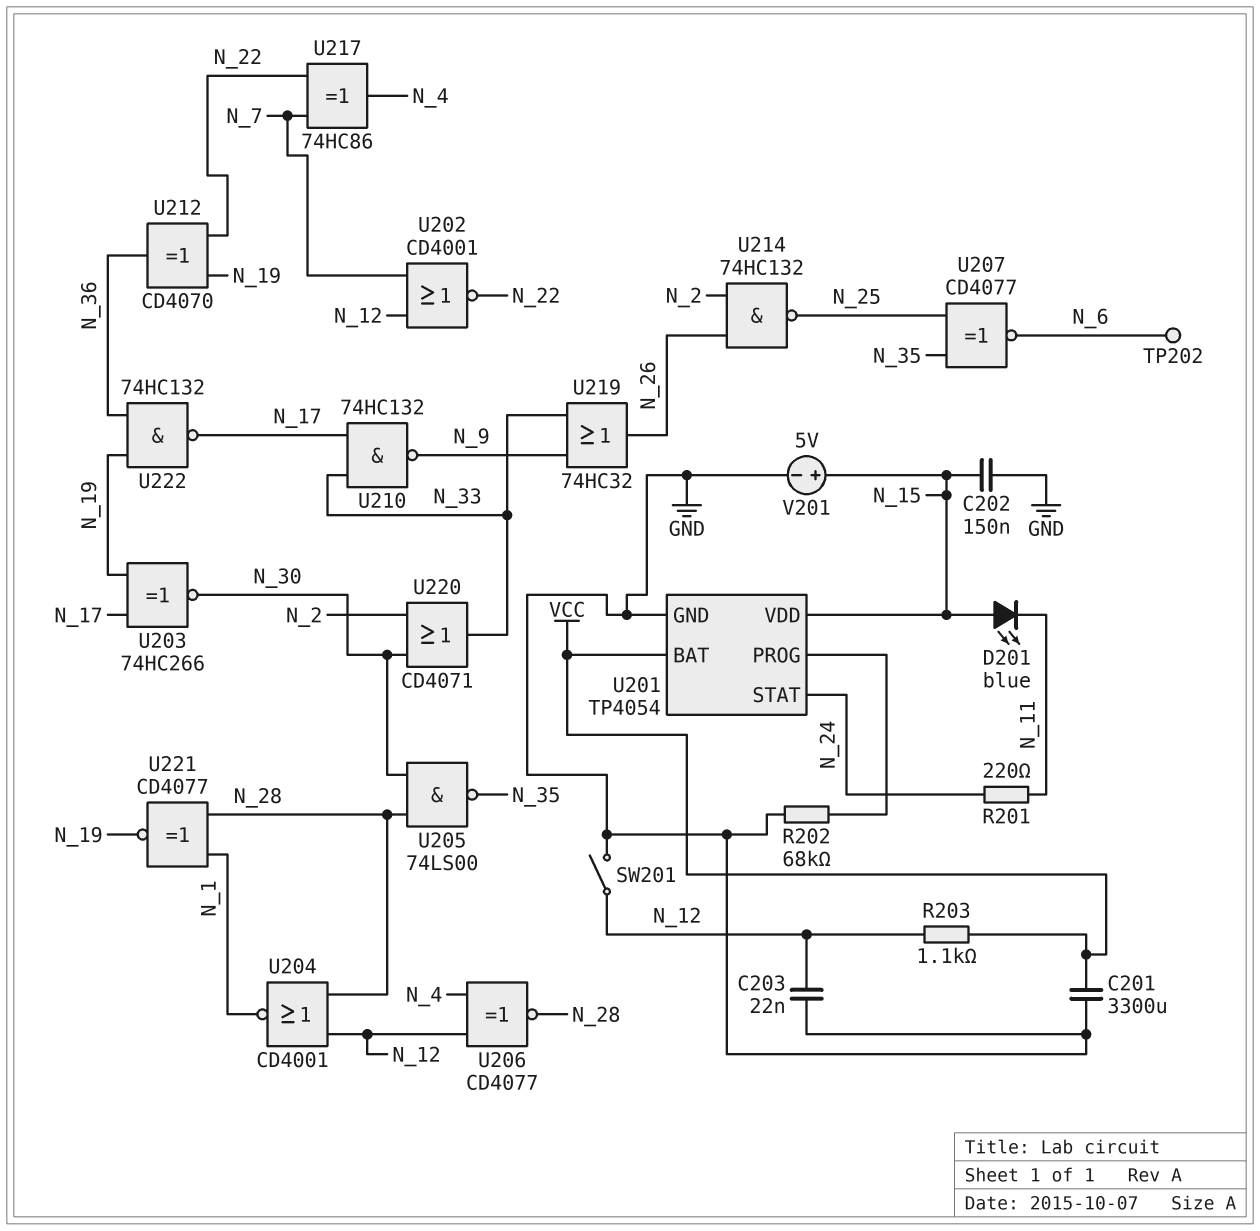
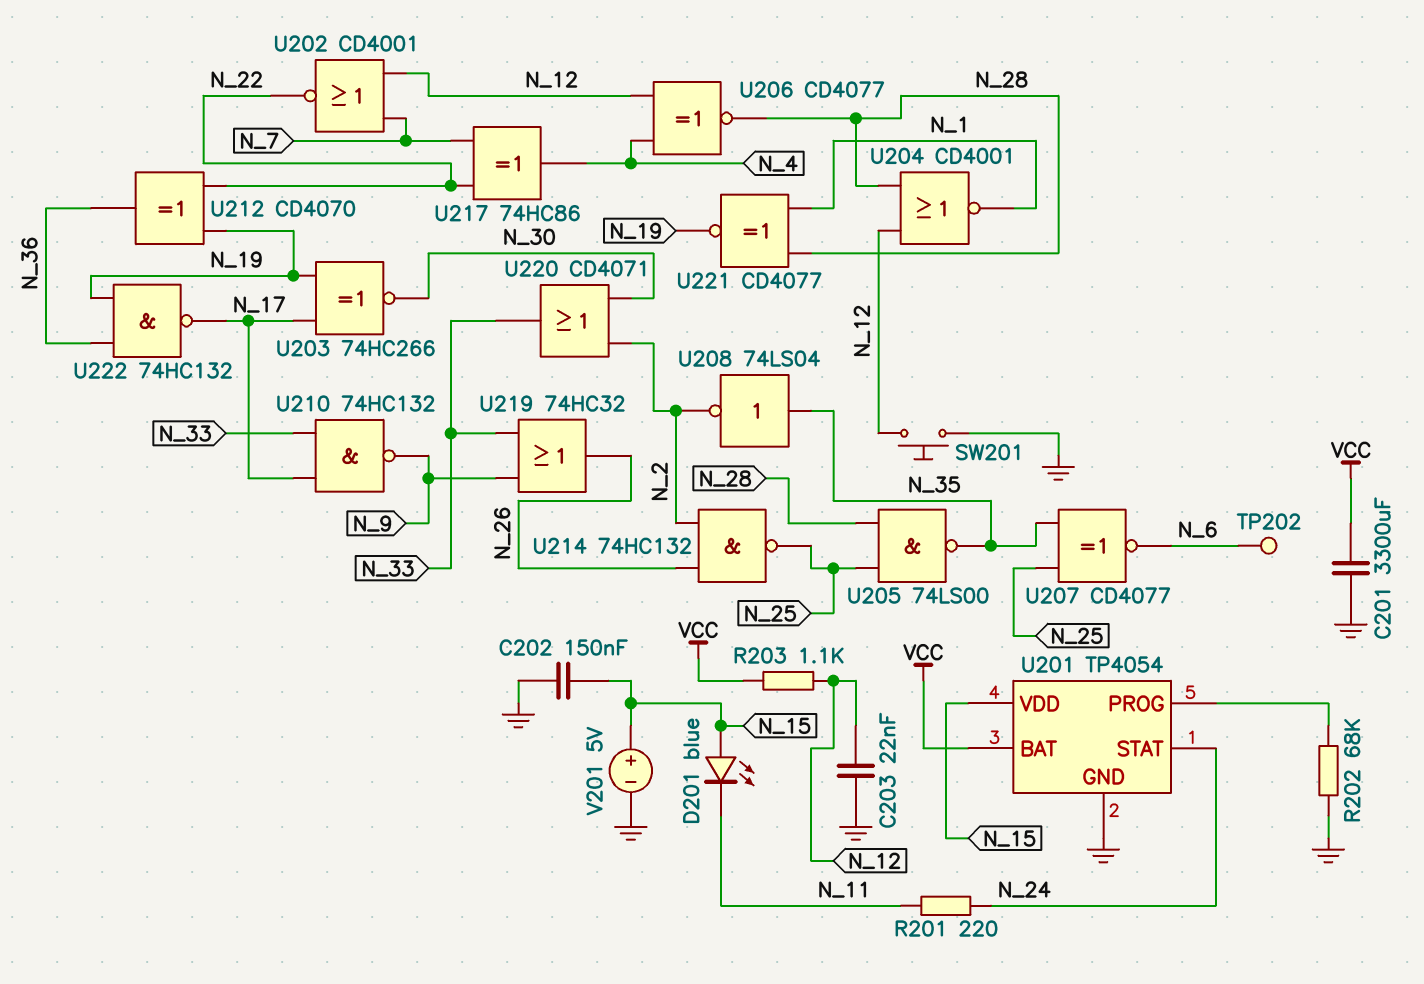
SW201: switch (GND, N_12) -> button (GND, N_12)
U205: NAND 74LS00 (in N_28, in N_30, out N_35) -> NAND 74LS00 (in N_25, in N_28, out N_35)
U208: none -> NOT 74LS04 (in N_35, out N_2)

